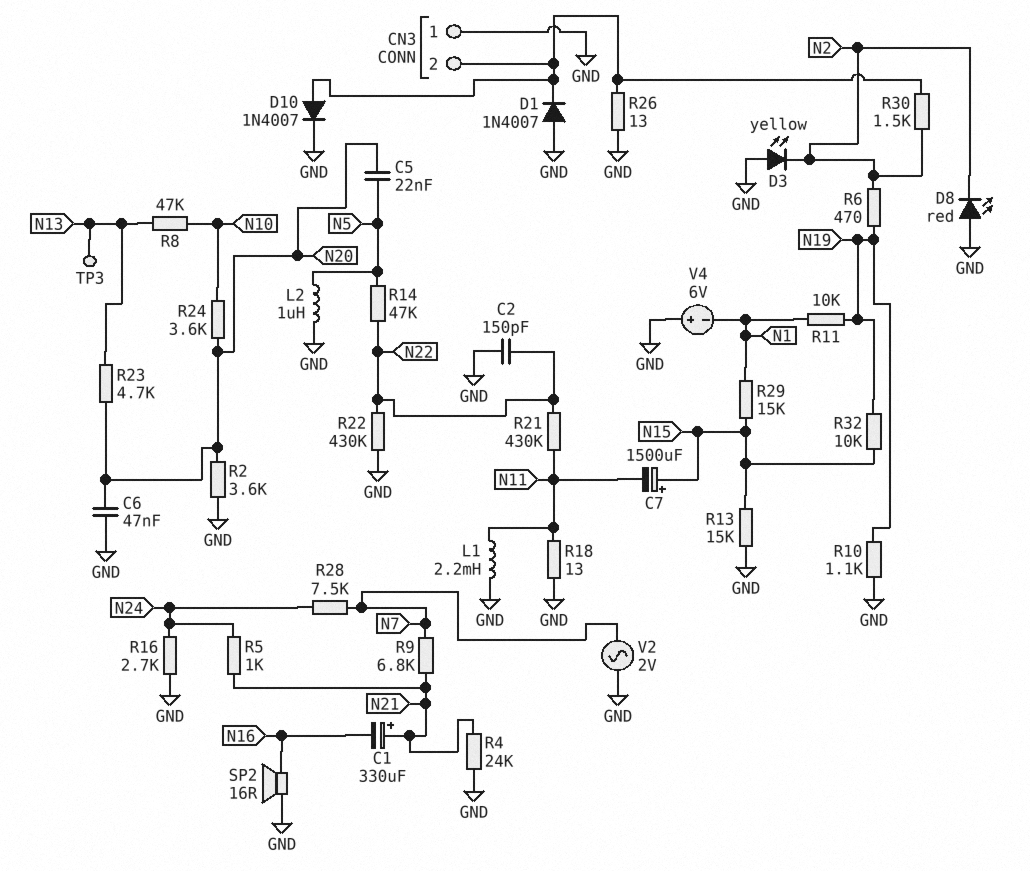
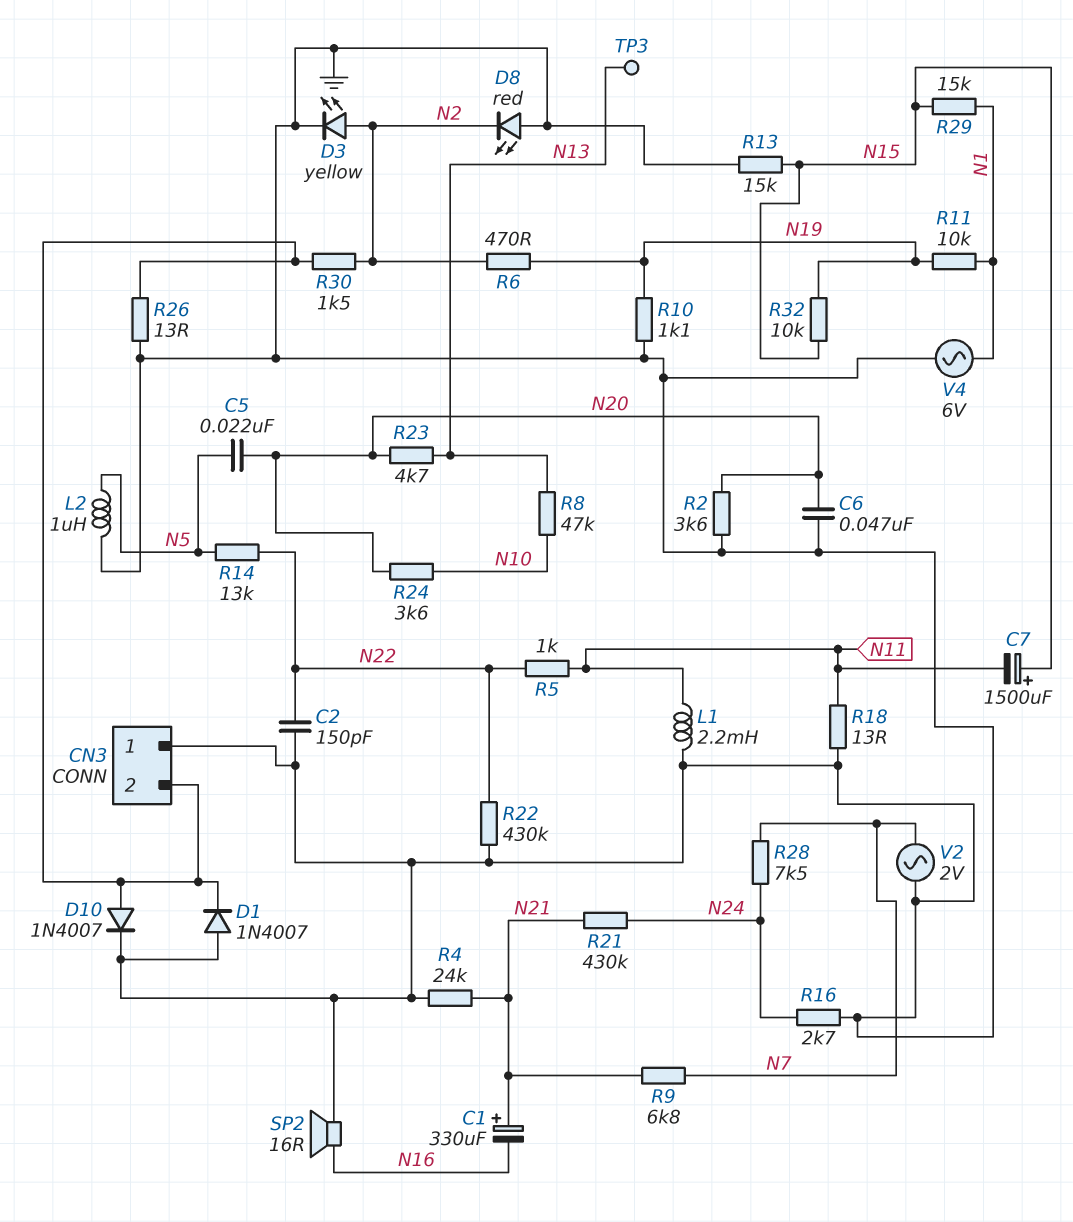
D3: LED yellow (A GND, K N2) -> LED yellow (A N2, K GND)
R5: 1k (N21, N24) -> 1k (N11, N22)
R14: 47k (N5, N22) -> 13k (N5, N22)
R21: 430k (N11, N22) -> 430k (N21, N24)
V4: 6V (plus GND, minus N1) -> AC 6V (GND, N1)

